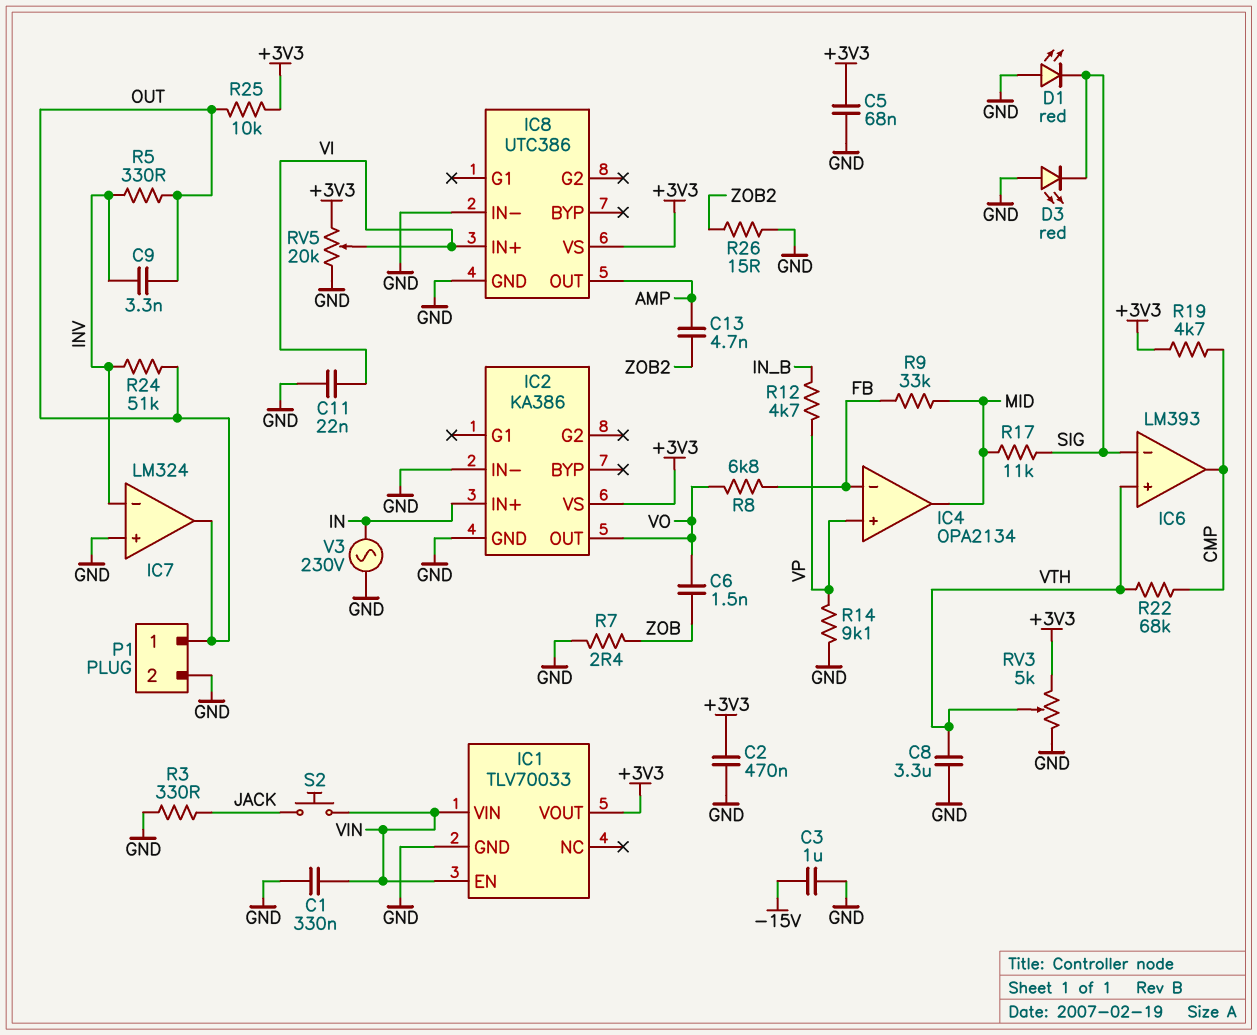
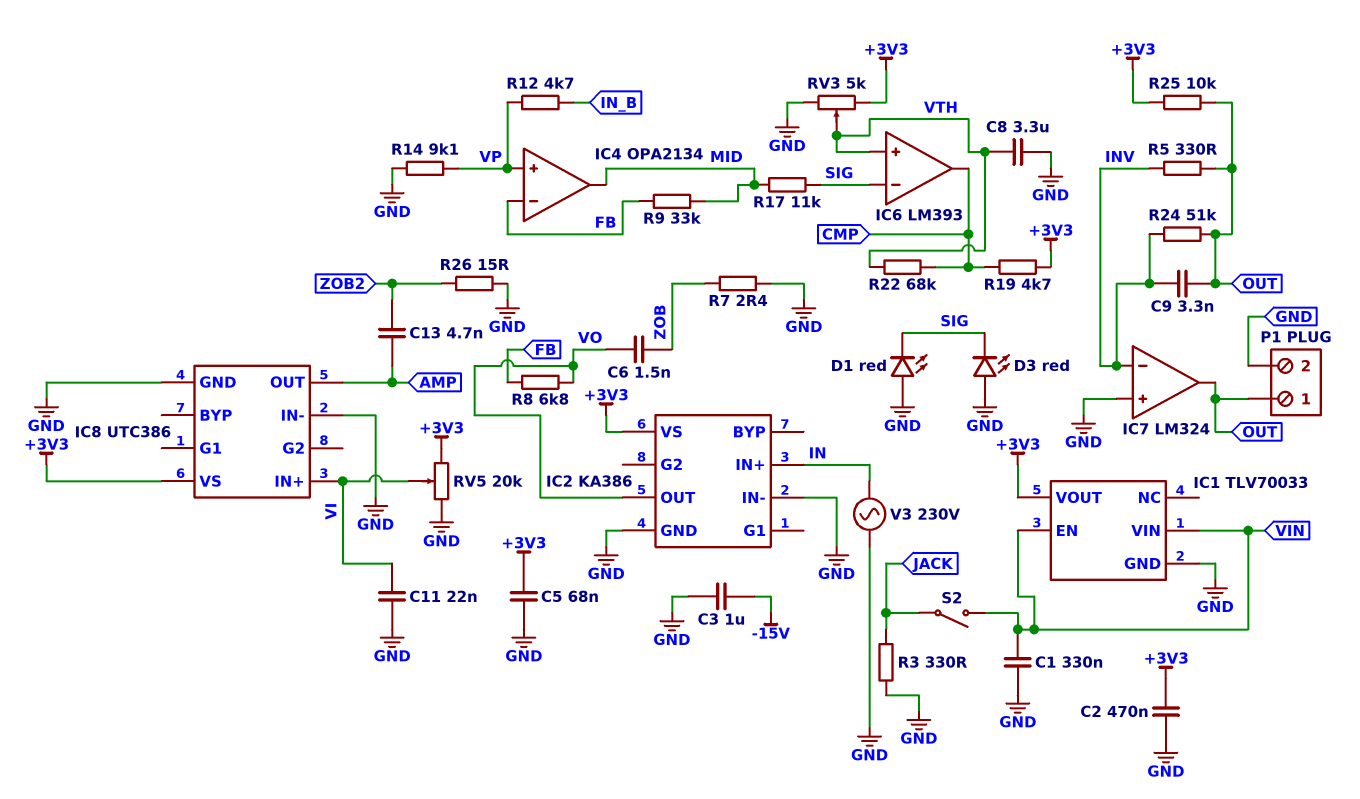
S2: button (JACK, VIN) -> switch (JACK, VIN)

